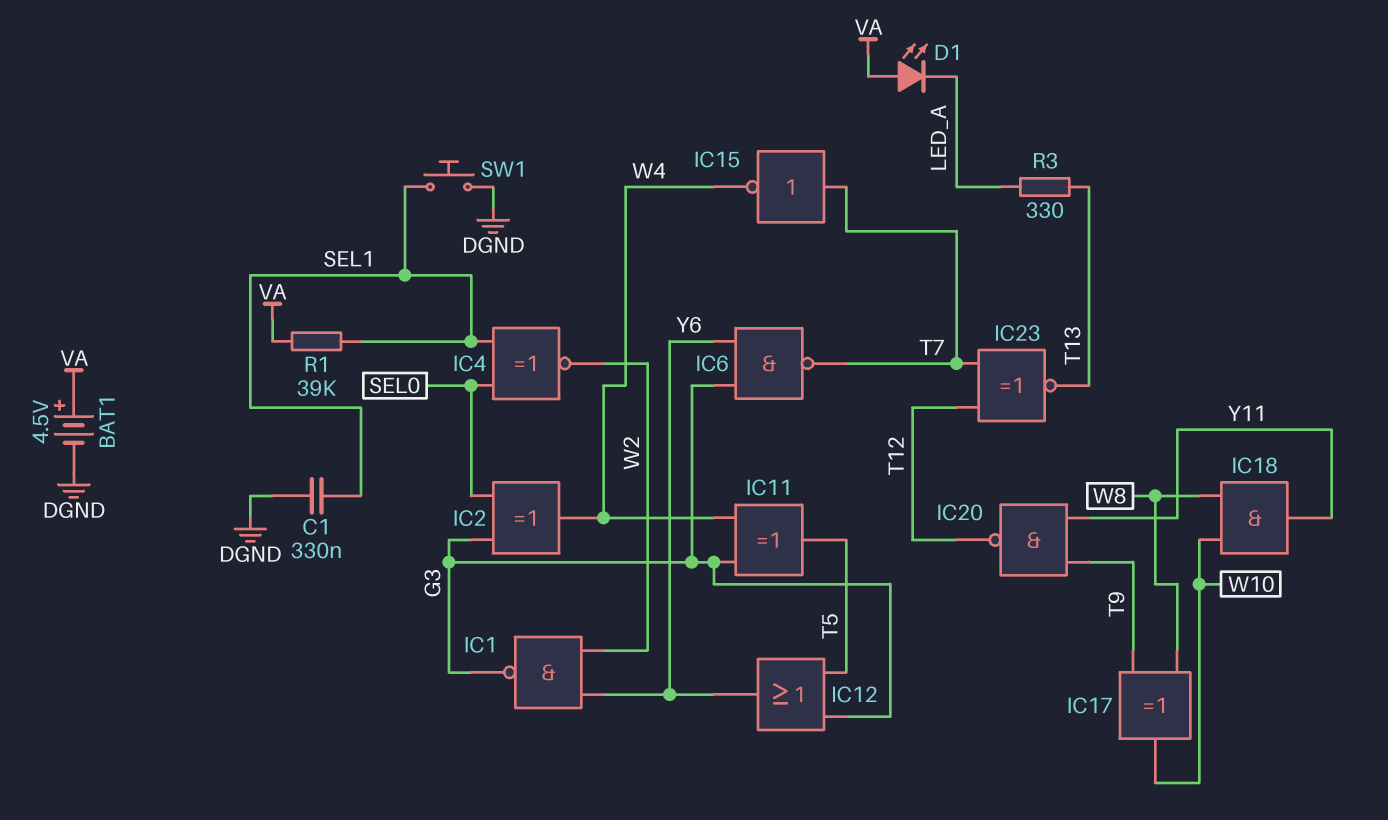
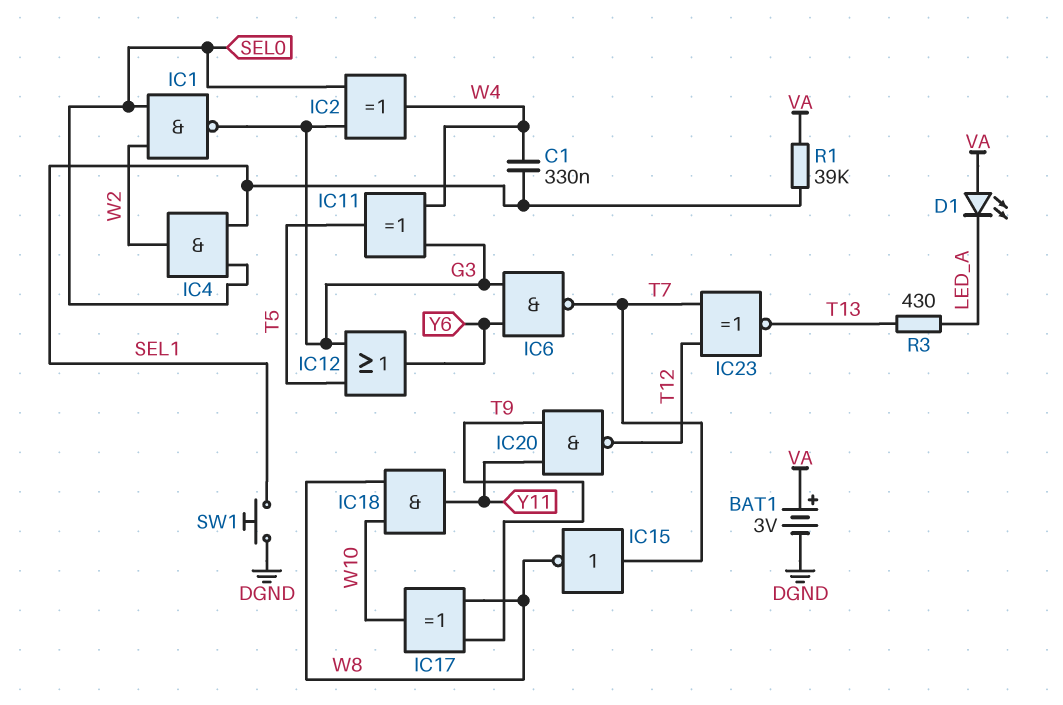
BAT1: 4.5V (plus VA, minus DGND) -> 3V (plus VA, minus DGND)
C1: 330nF (DGND, SEL1) -> 330nF (SEL1, W4)
IC1: NAND (in W2, in Y6, out G3) -> NAND (in SEL0, in W2, out G3)
IC4: XNOR (in SEL0, in SEL1, out W2) -> AND (in SEL0, in SEL1, out W2)
IC15: NOT (in T7, out W4) -> NOT (in T7, out W8)
R3: 330 (LED_A, T13) -> 430 (LED_A, T13)

